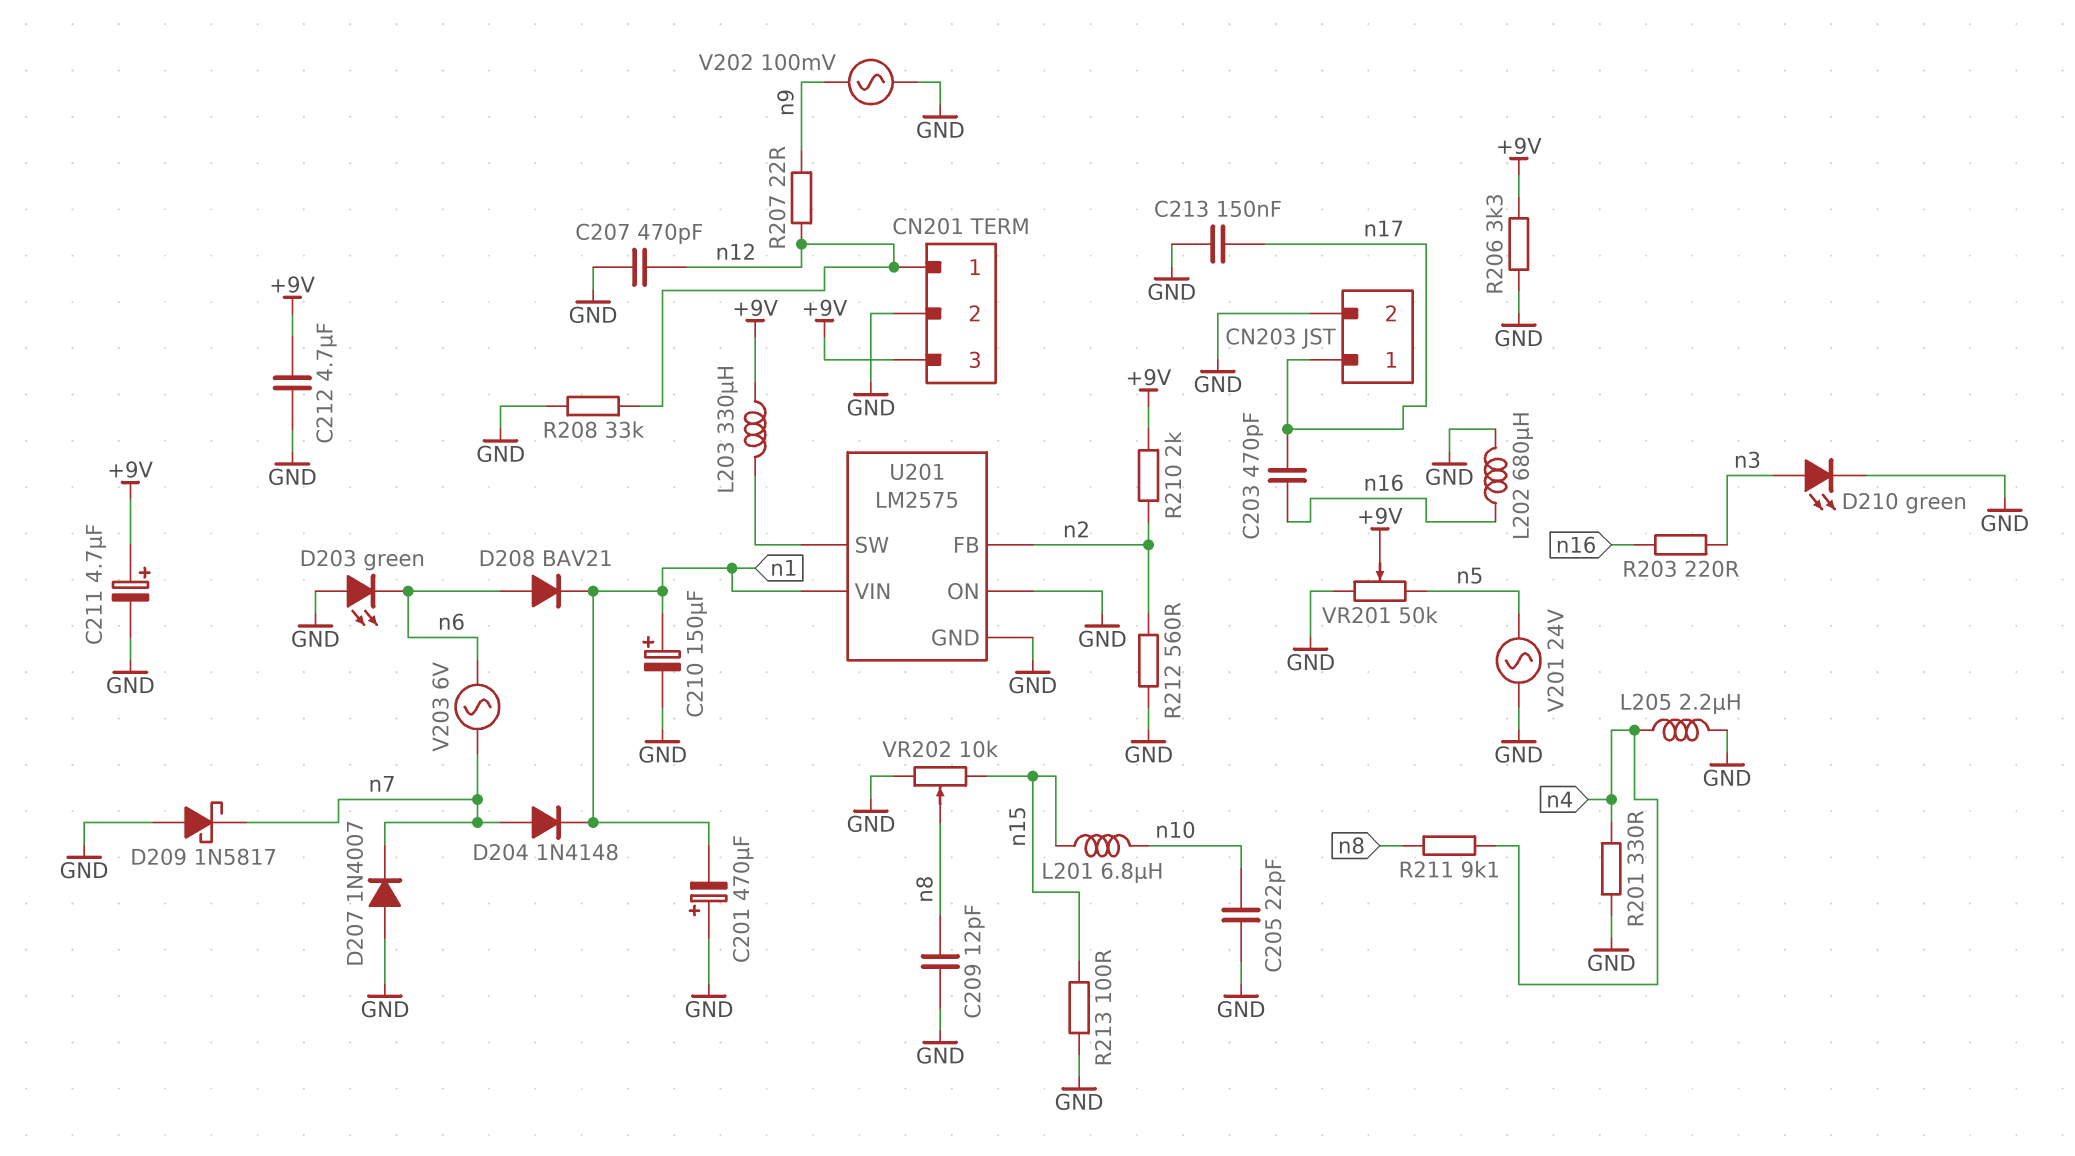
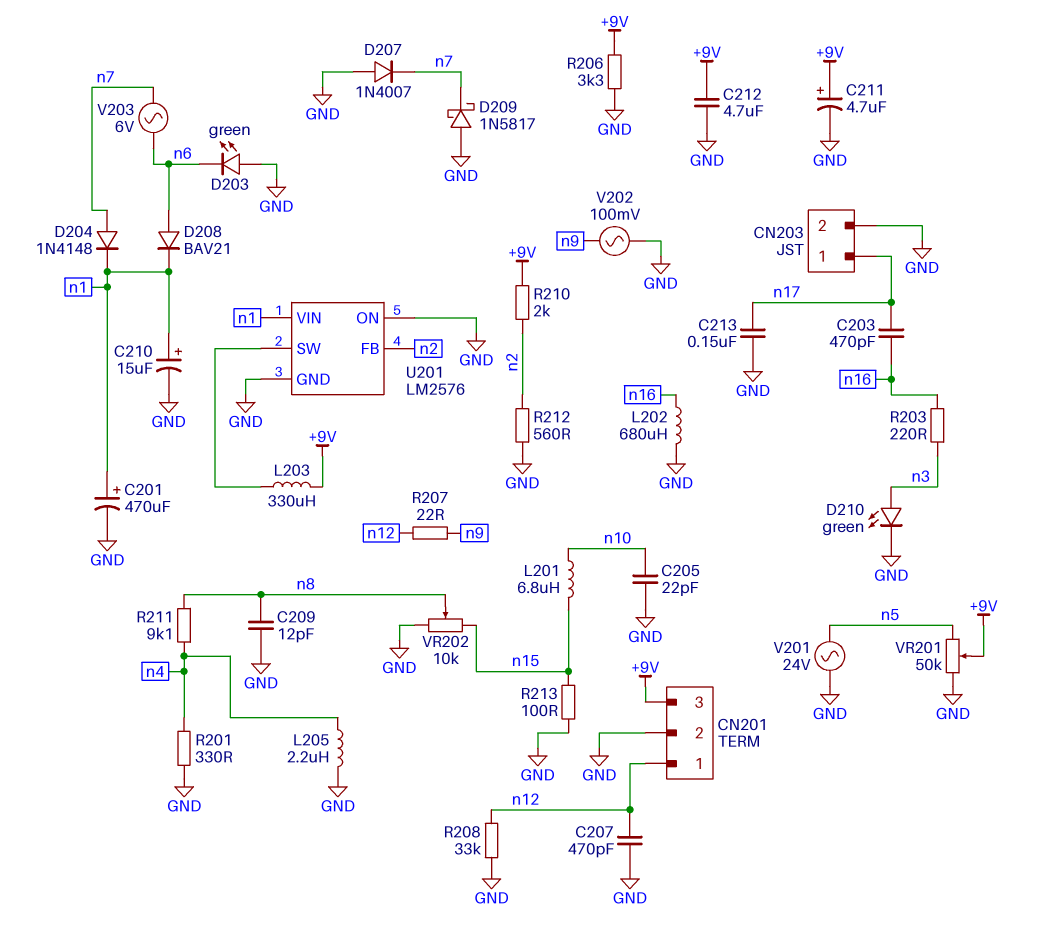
C201: 470uF (plus GND, minus n1) -> 470uF (plus n1, minus GND)
C210: 150uF (plus n1, minus GND) -> 15uF (plus n1, minus GND)
U201: LM2575 -> LM2576

